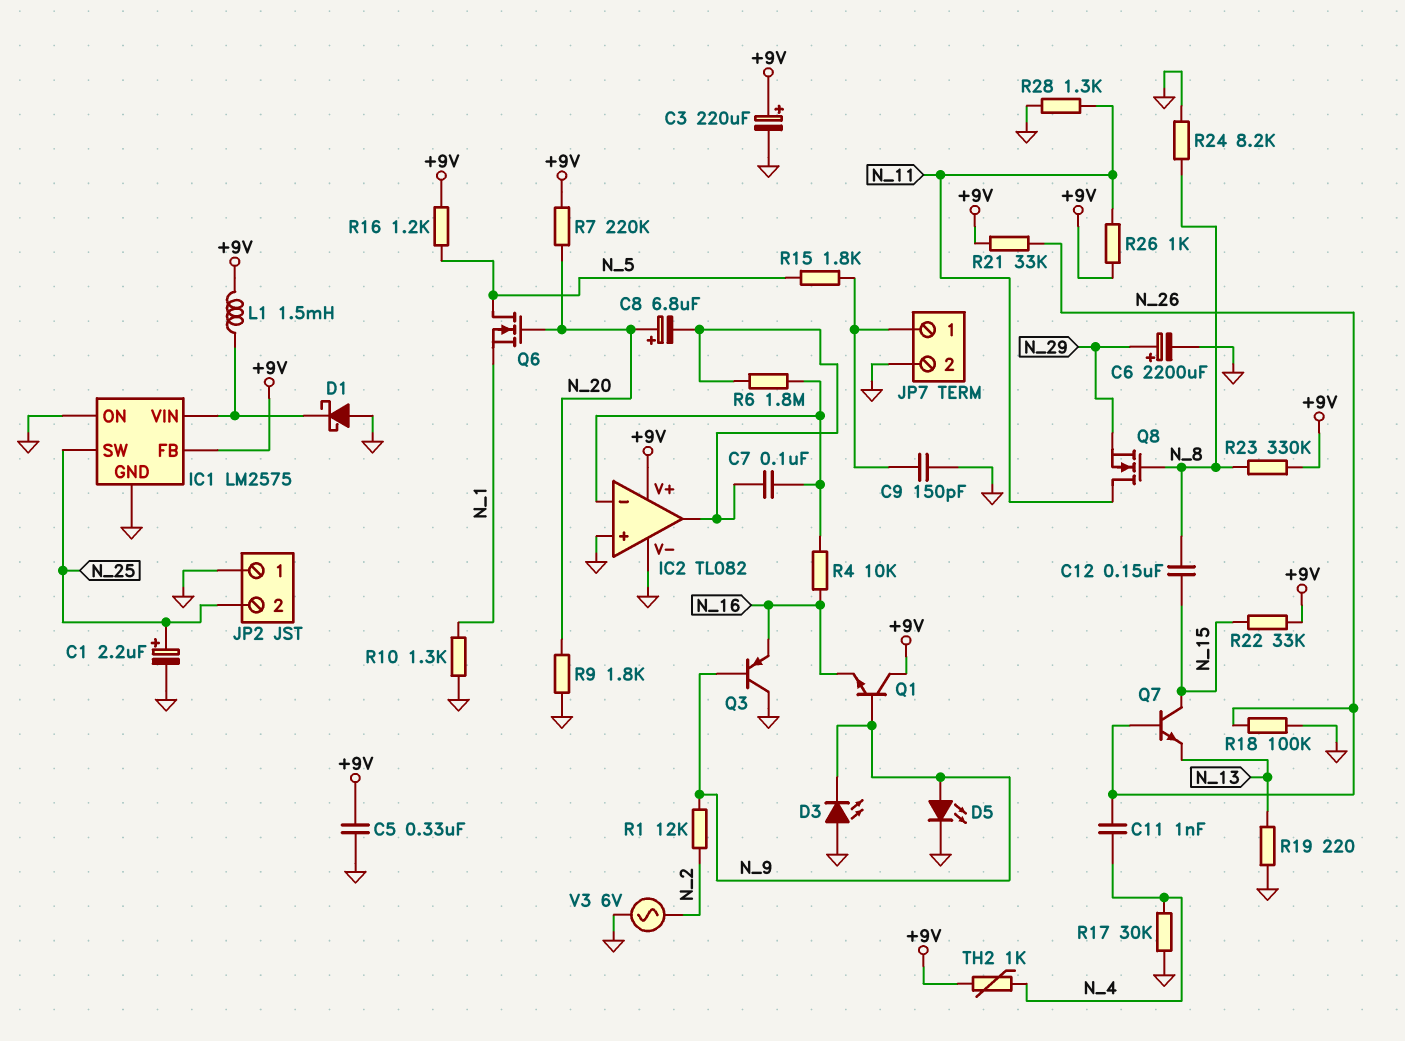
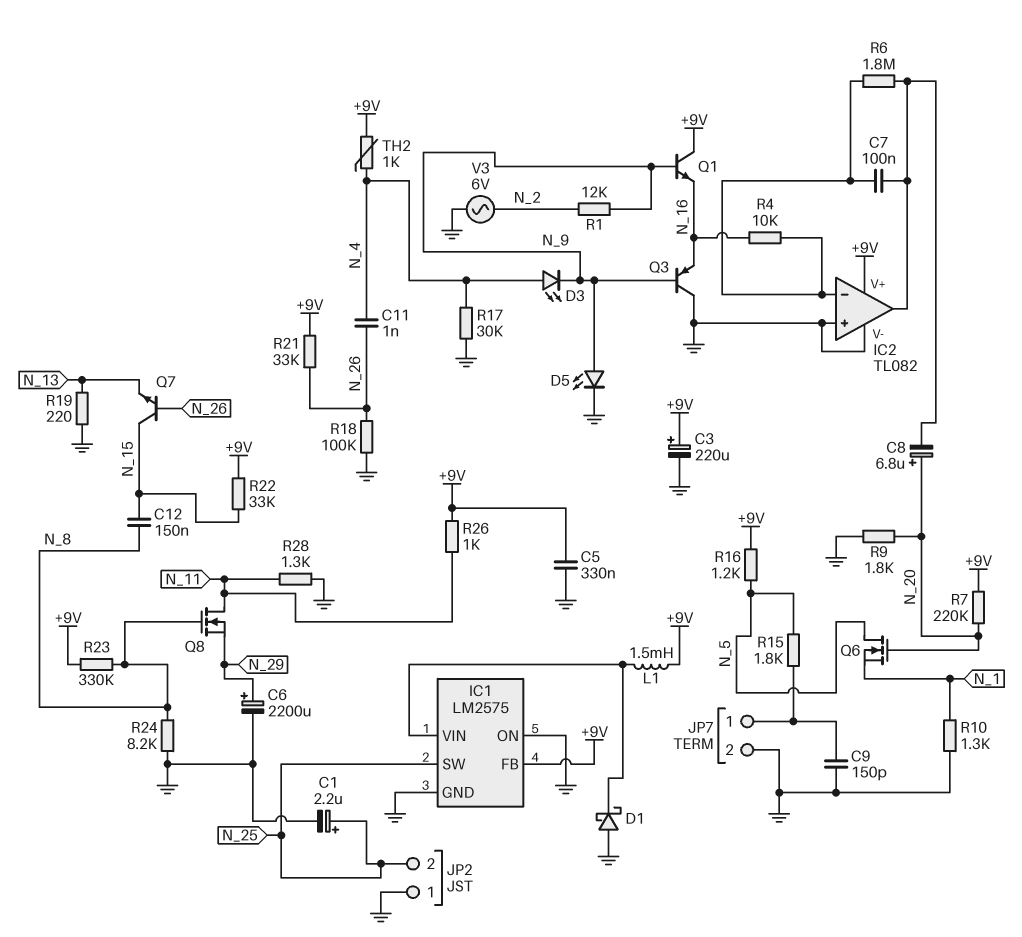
D3: LED (A GND, K N_9) -> LED (A N_4, K N_9)

